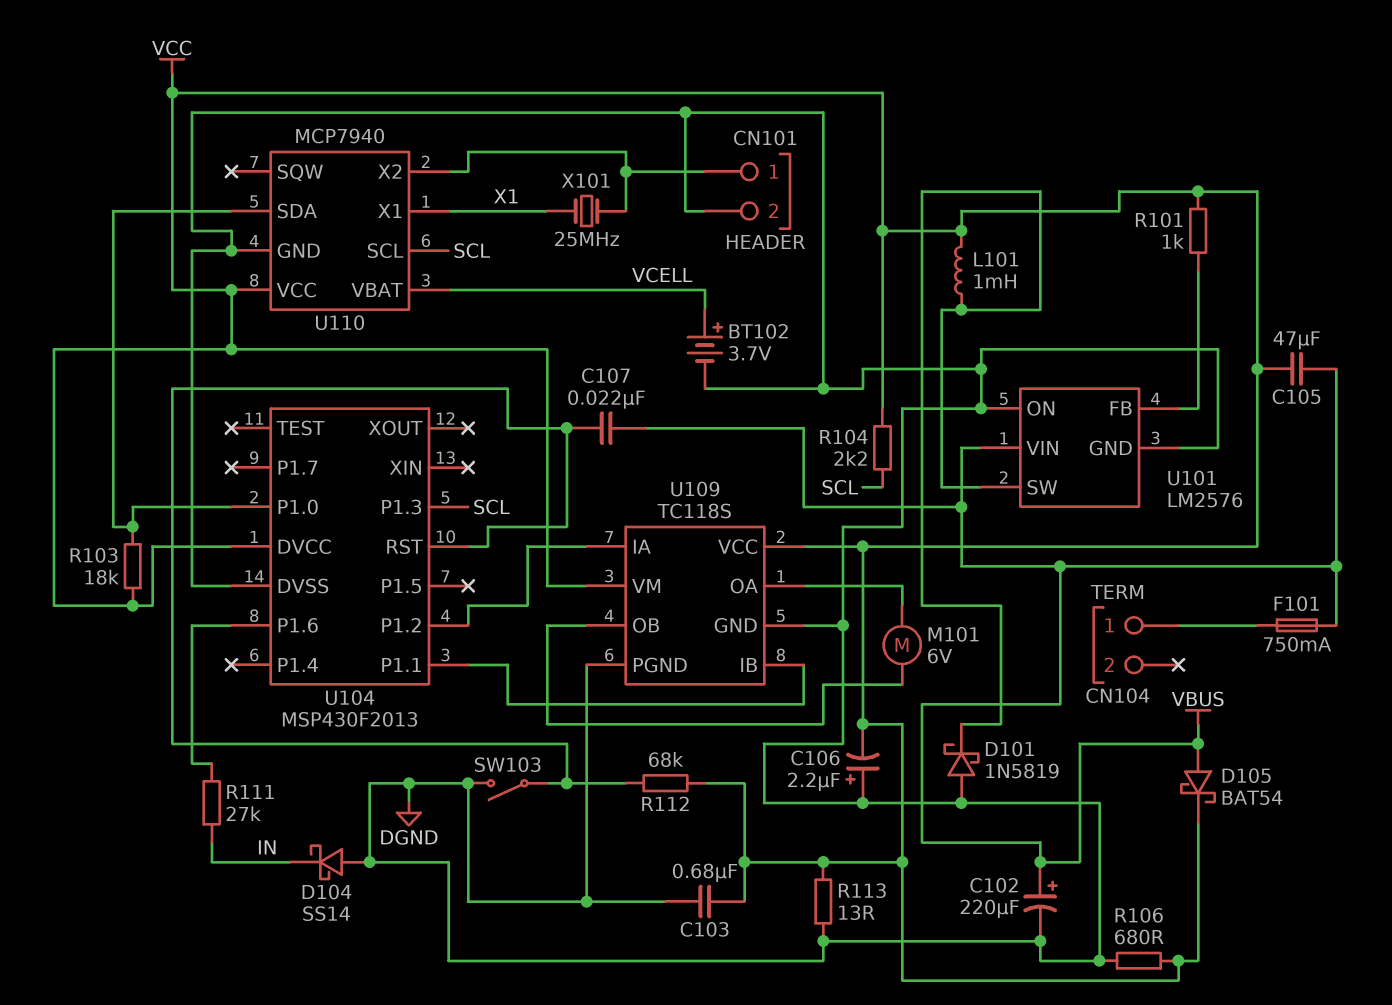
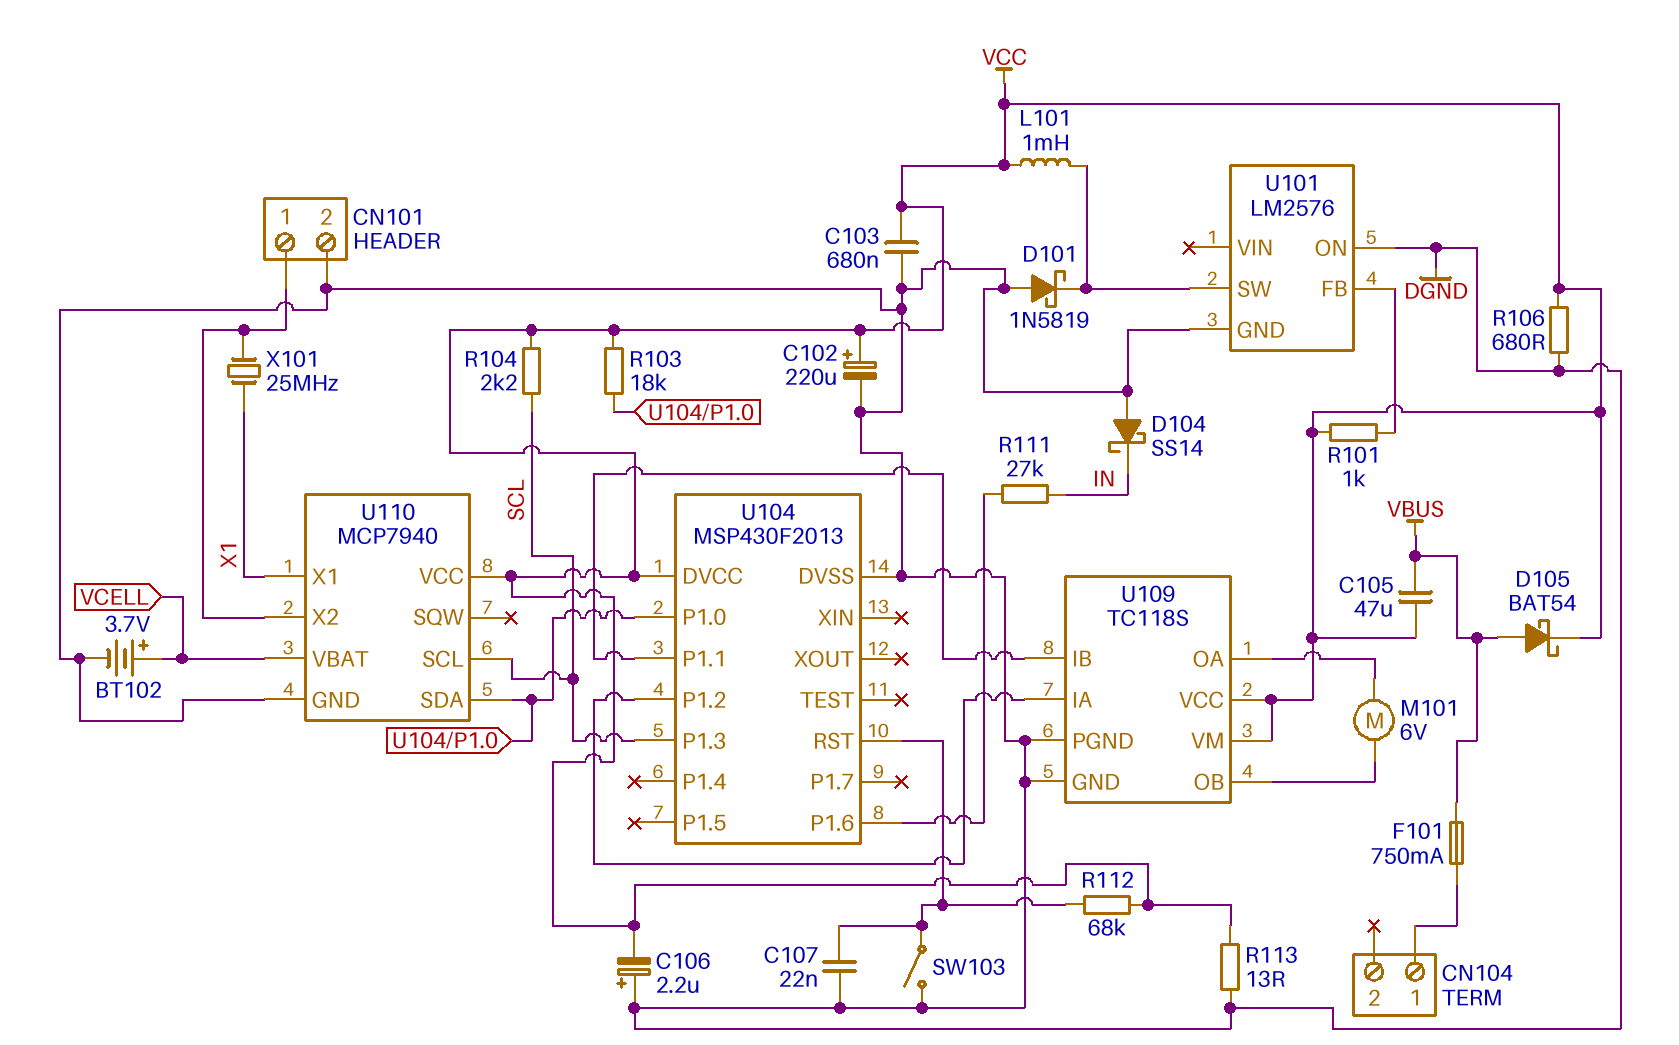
C102: 220uF (plus VBUS, minus DGND) -> 220uF (plus VCC, minus DGND)
C107: 22nF (U104/RST, VBUS) -> 22nF (DGND, U104/RST)
U101 pin VIN: VBUS -> none

